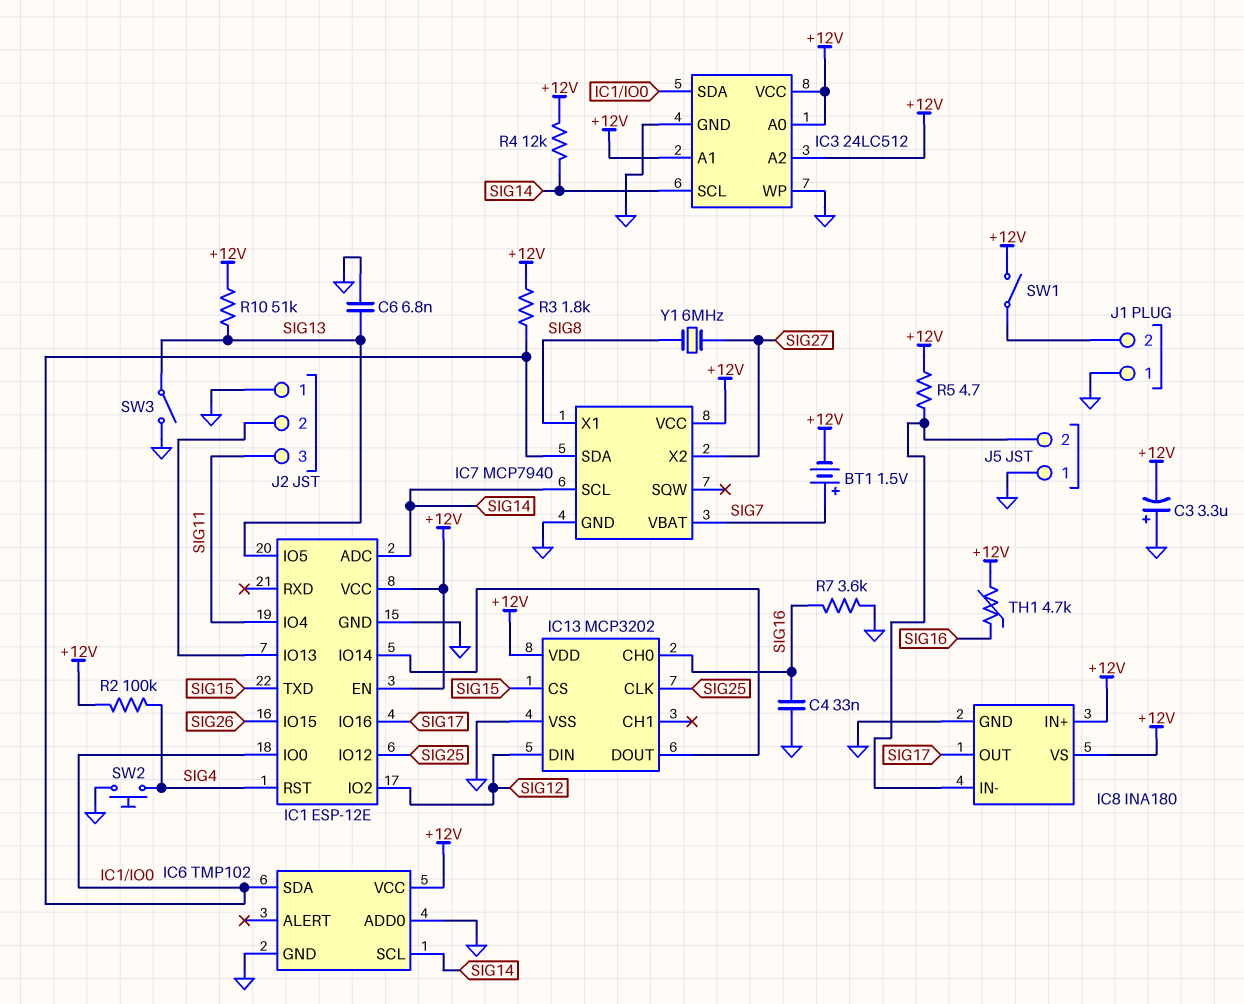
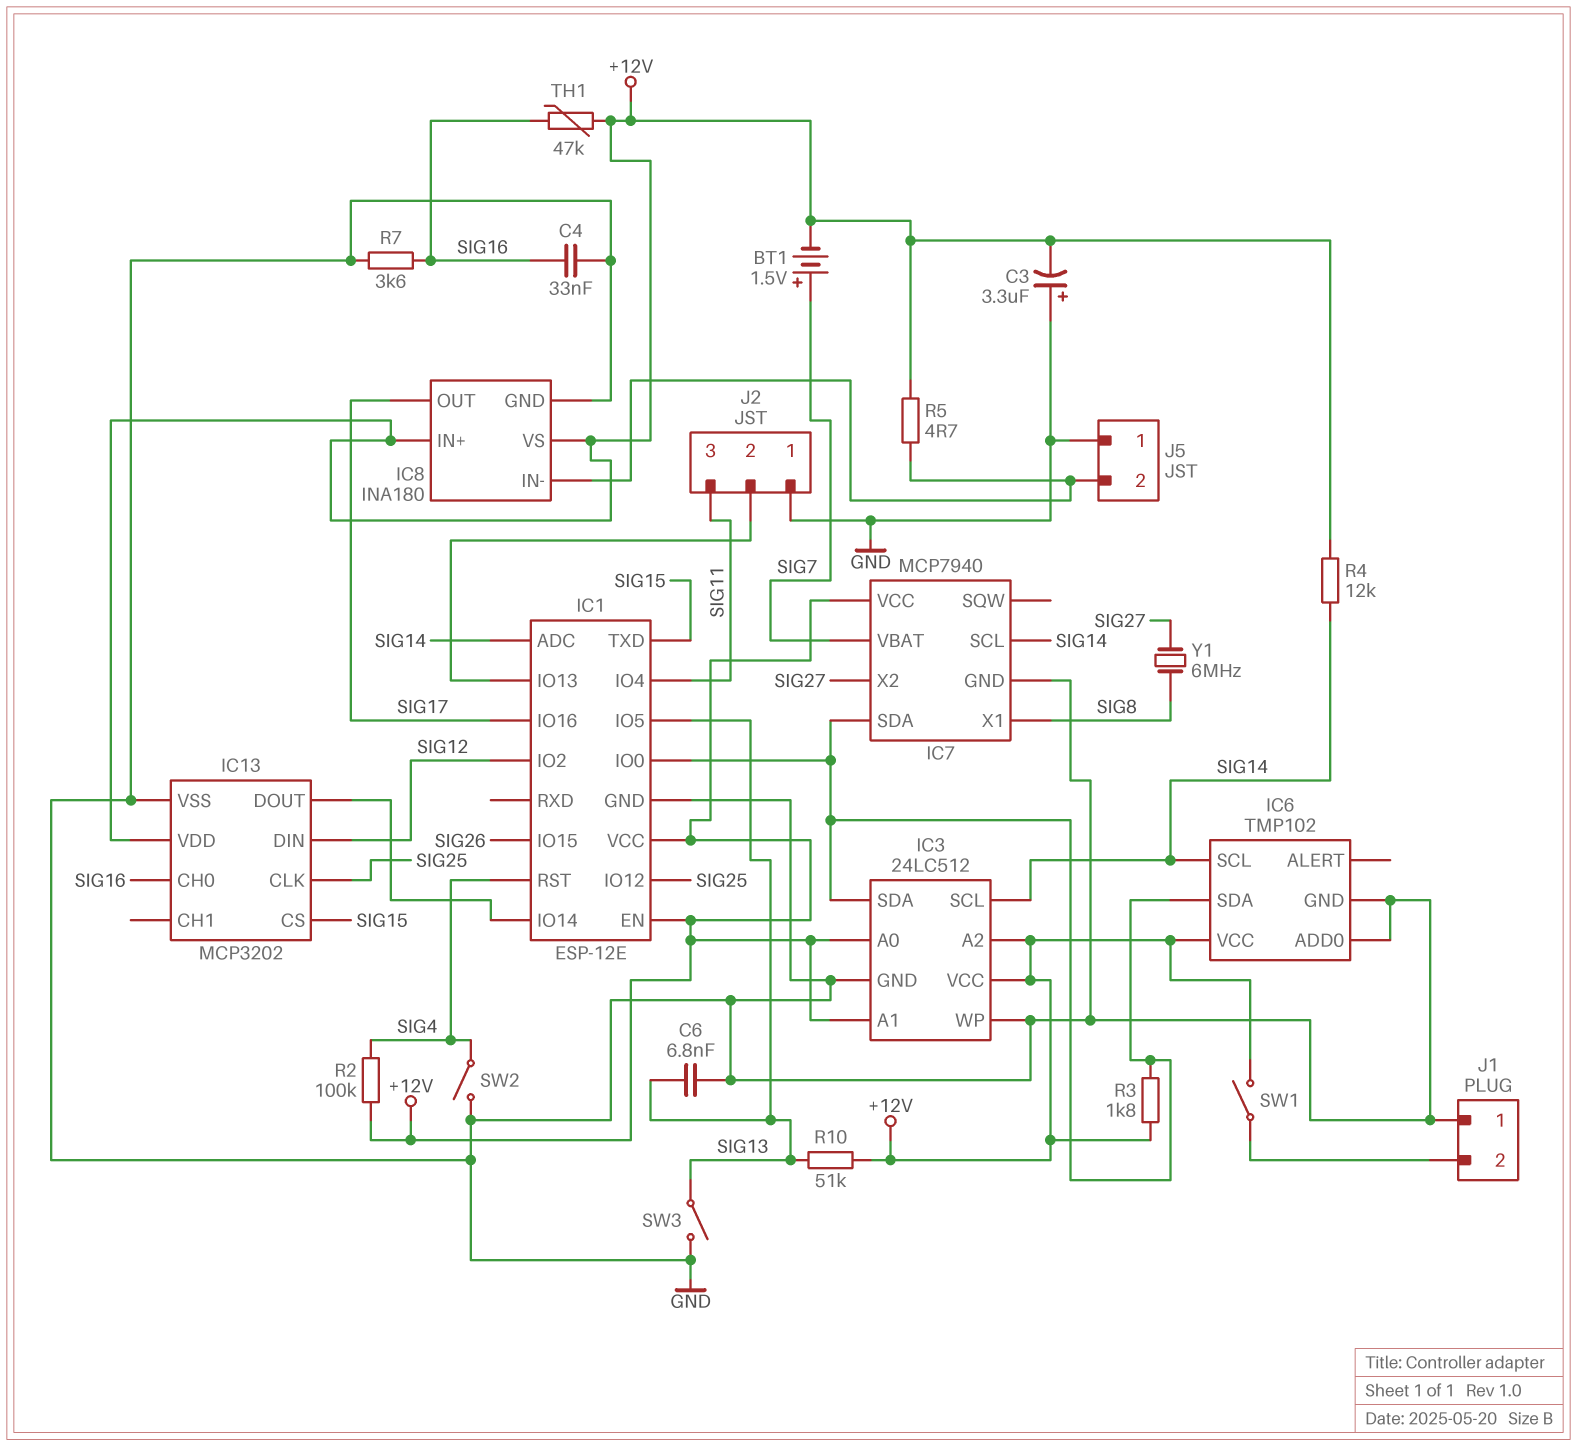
SW2: button (GND, SIG4) -> switch (GND, SIG4)
TH1: 4.7k (+12V, SIG16) -> 47k (+12V, SIG16)

